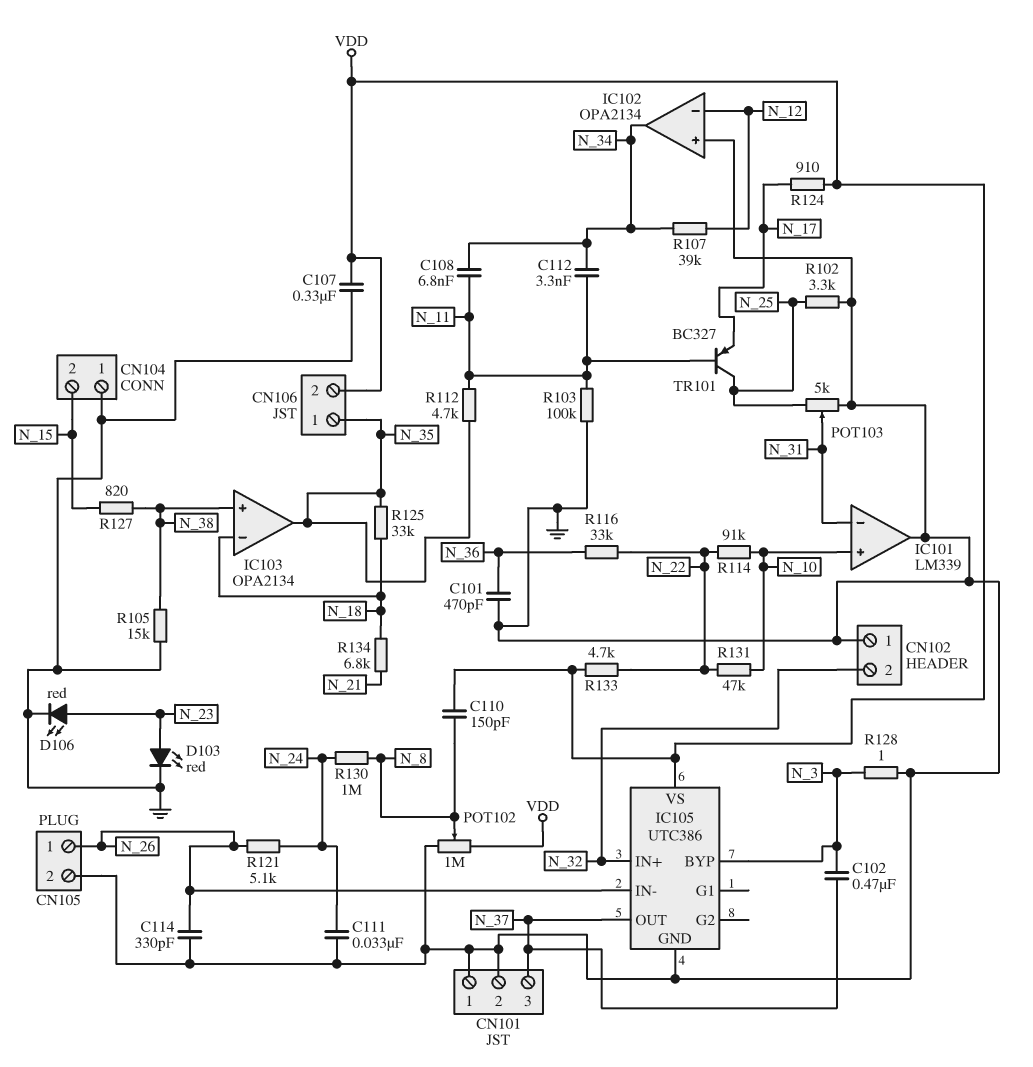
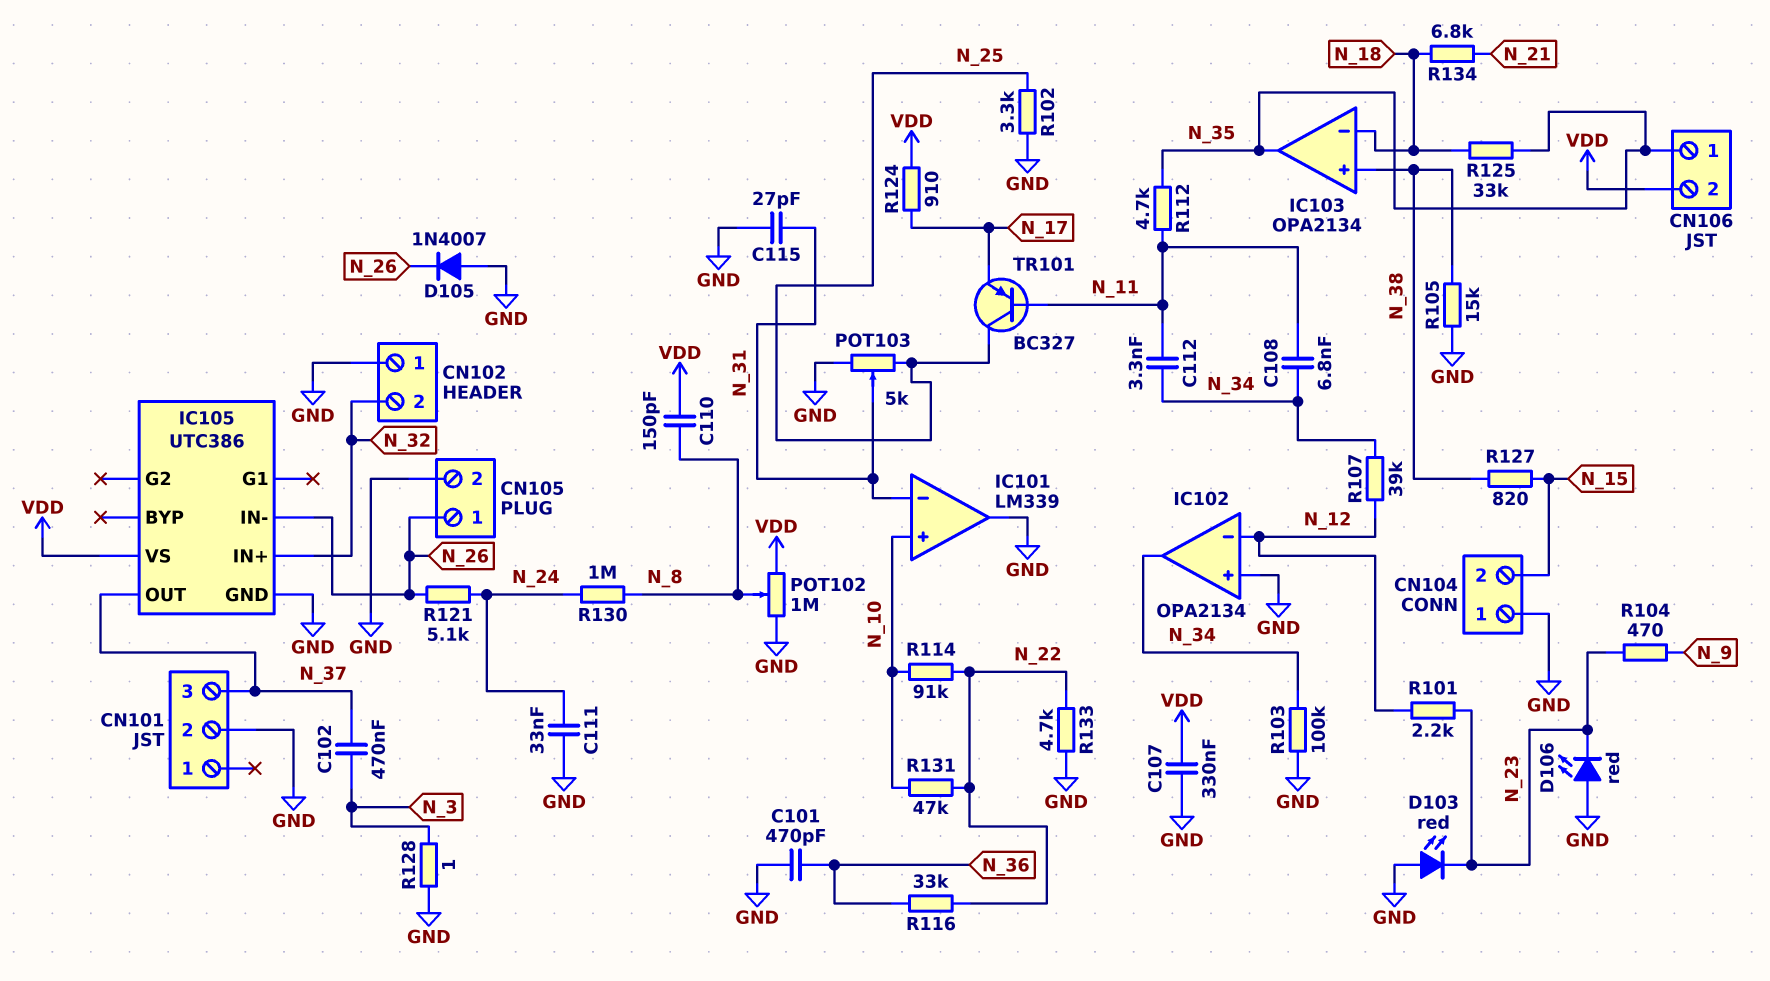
C114: 330pF (GND, N_26) -> none
C115: none -> 27pF (GND, N_31)
CN101 pin 1: GND -> none
D103: LED red (A N_23, K GND) -> LED red (A GND, K N_23)
D105: none -> diode 1N4007 (A GND, K N_26)
D106: LED red (A N_23, K GND) -> LED red (A GND, K N_23)
IC105 pin BYP: N_3 -> none
R101: none -> 2.2k (N_12, N_23)
R103: 100k (GND, N_11) -> 100k (GND, N_34)
R104: none -> 470 (N_9, N_23)
R133: 4.7k (N_22, VDD) -> 4.7k (GND, N_22)

